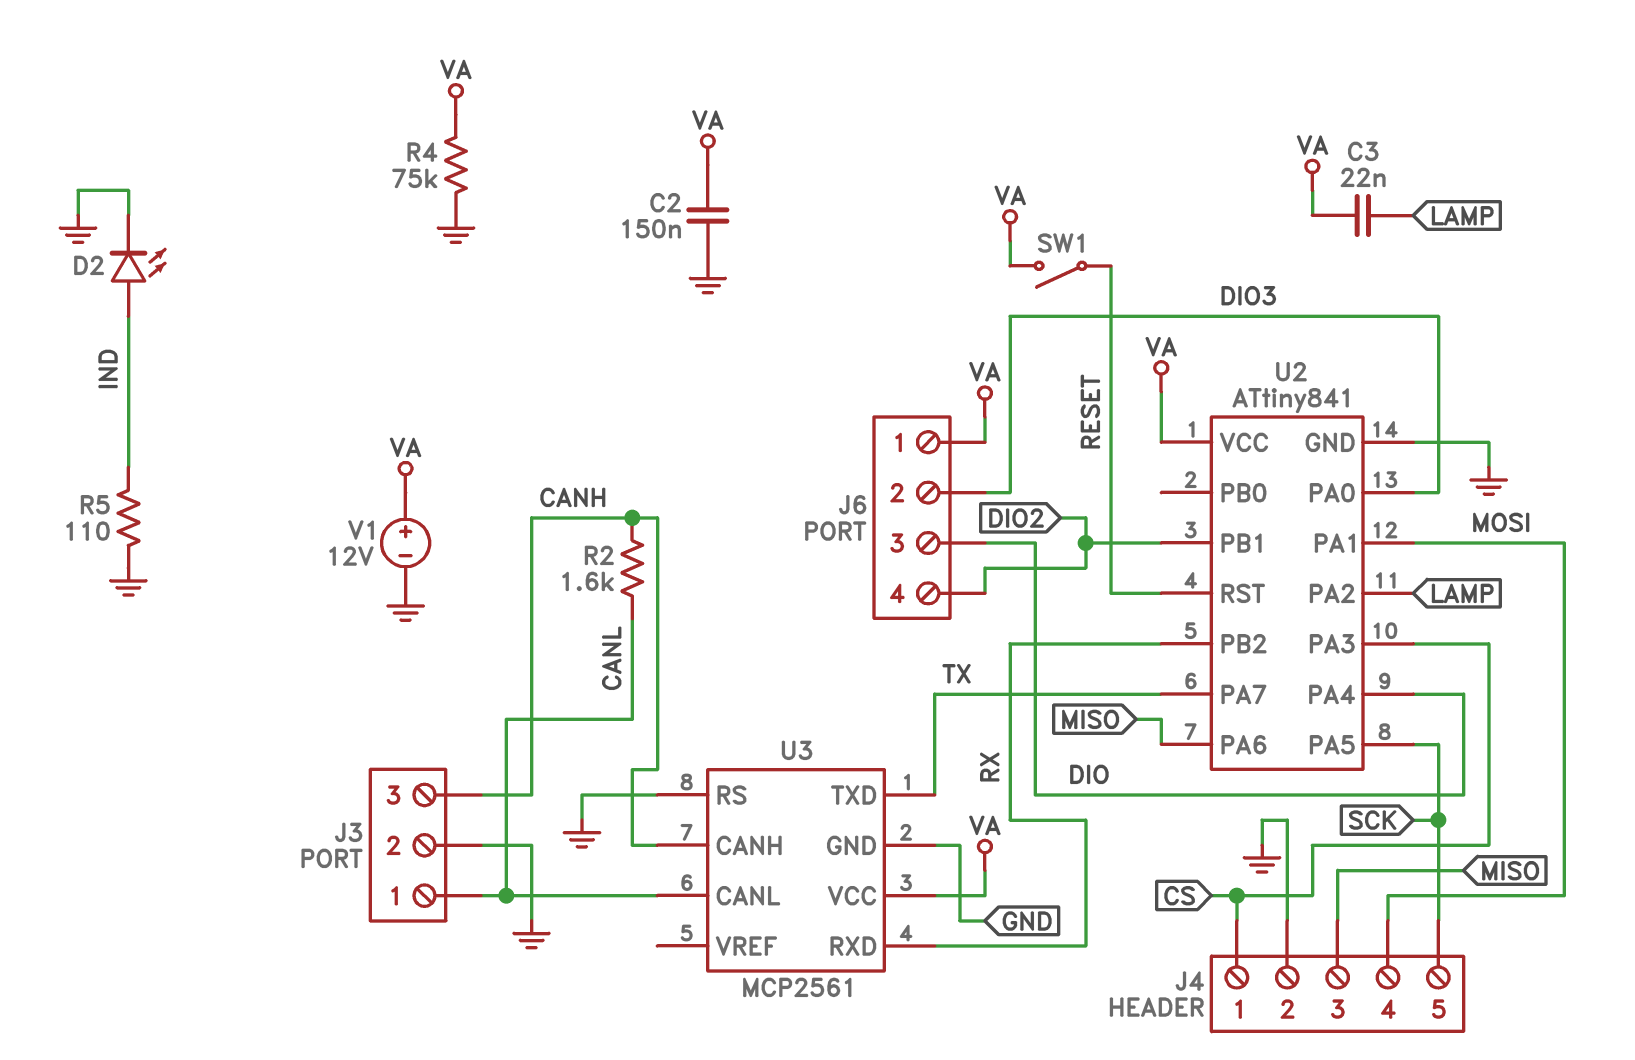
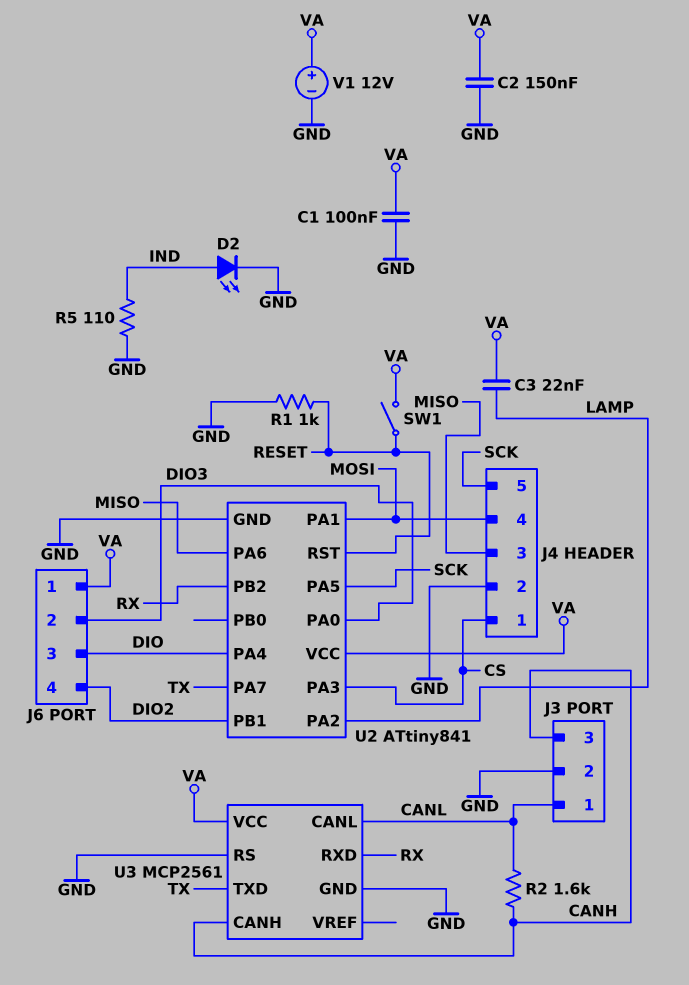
C1: none -> 100nF (GND, VA)
R1: none -> 1k (GND, RESET)
R4: 75k (GND, VA) -> none

